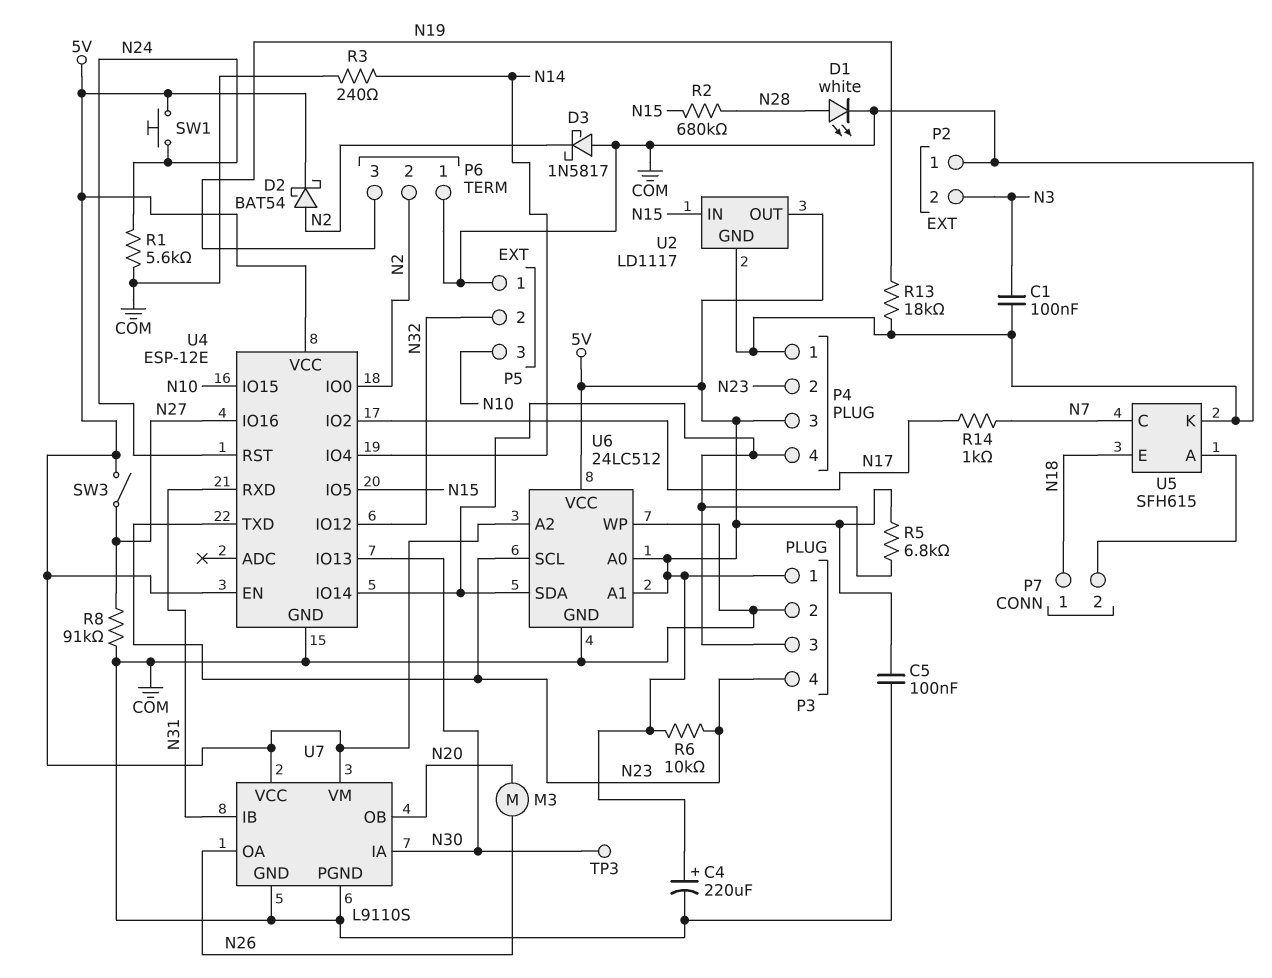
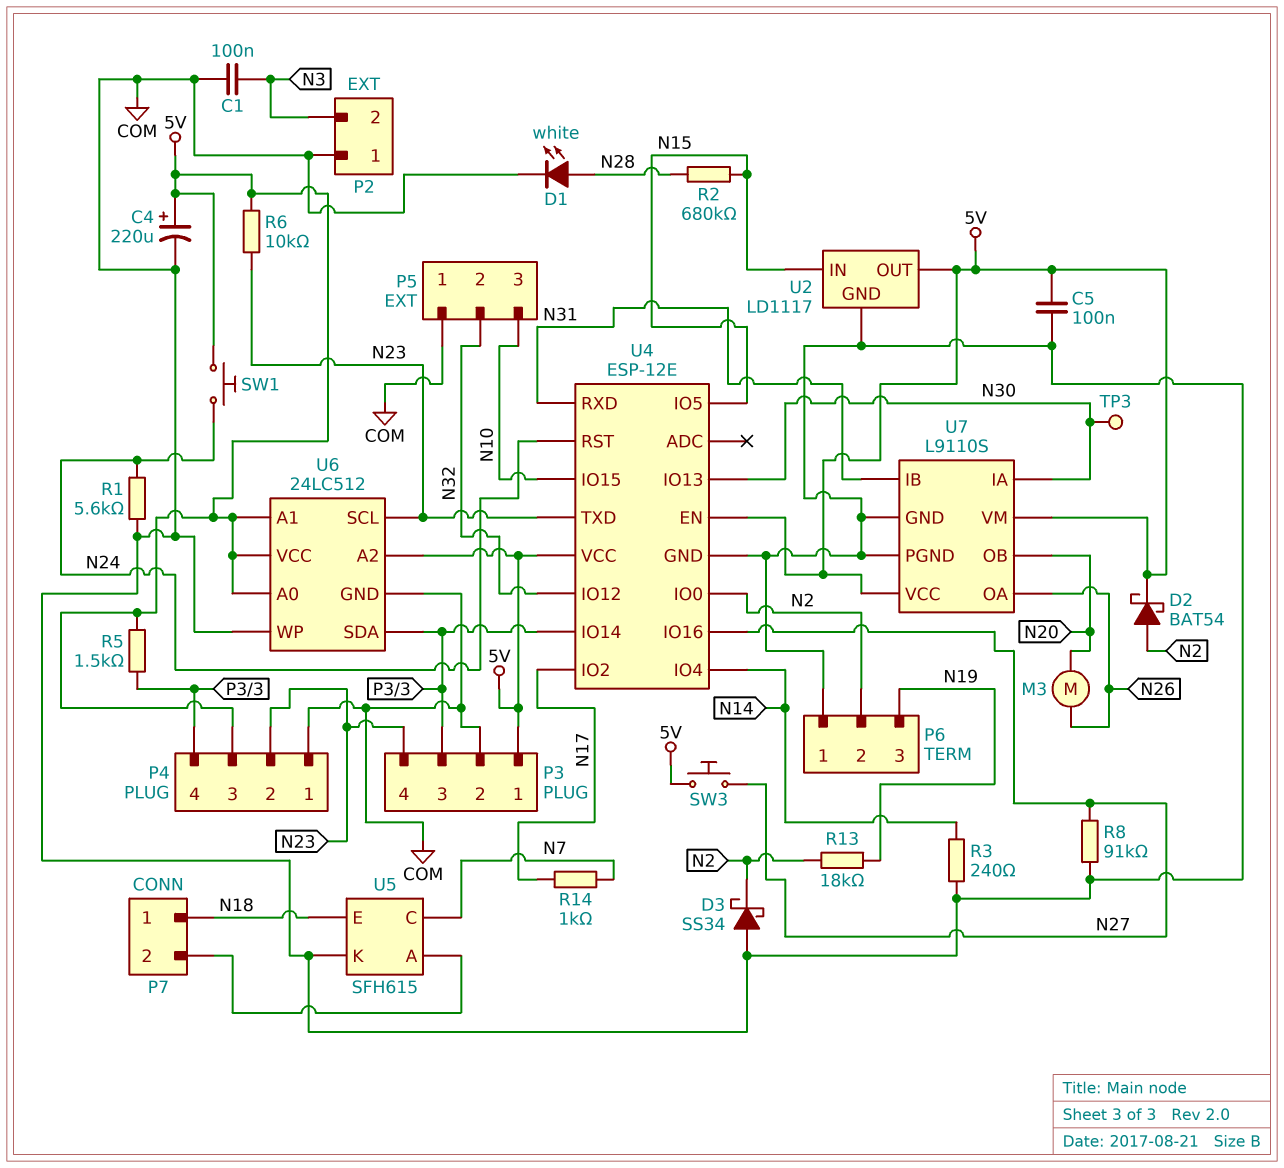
D3: schottky 1N5817 (A COM, K N2) -> schottky SS34 (A COM, K N2)
R5: 6.8k (5V, P3/3) -> 1.5k (5V, P3/3)
R13: 18k (COM, N19) -> 18k (N2, N19)
SW3: switch (5V, N27) -> button (5V, N27)

